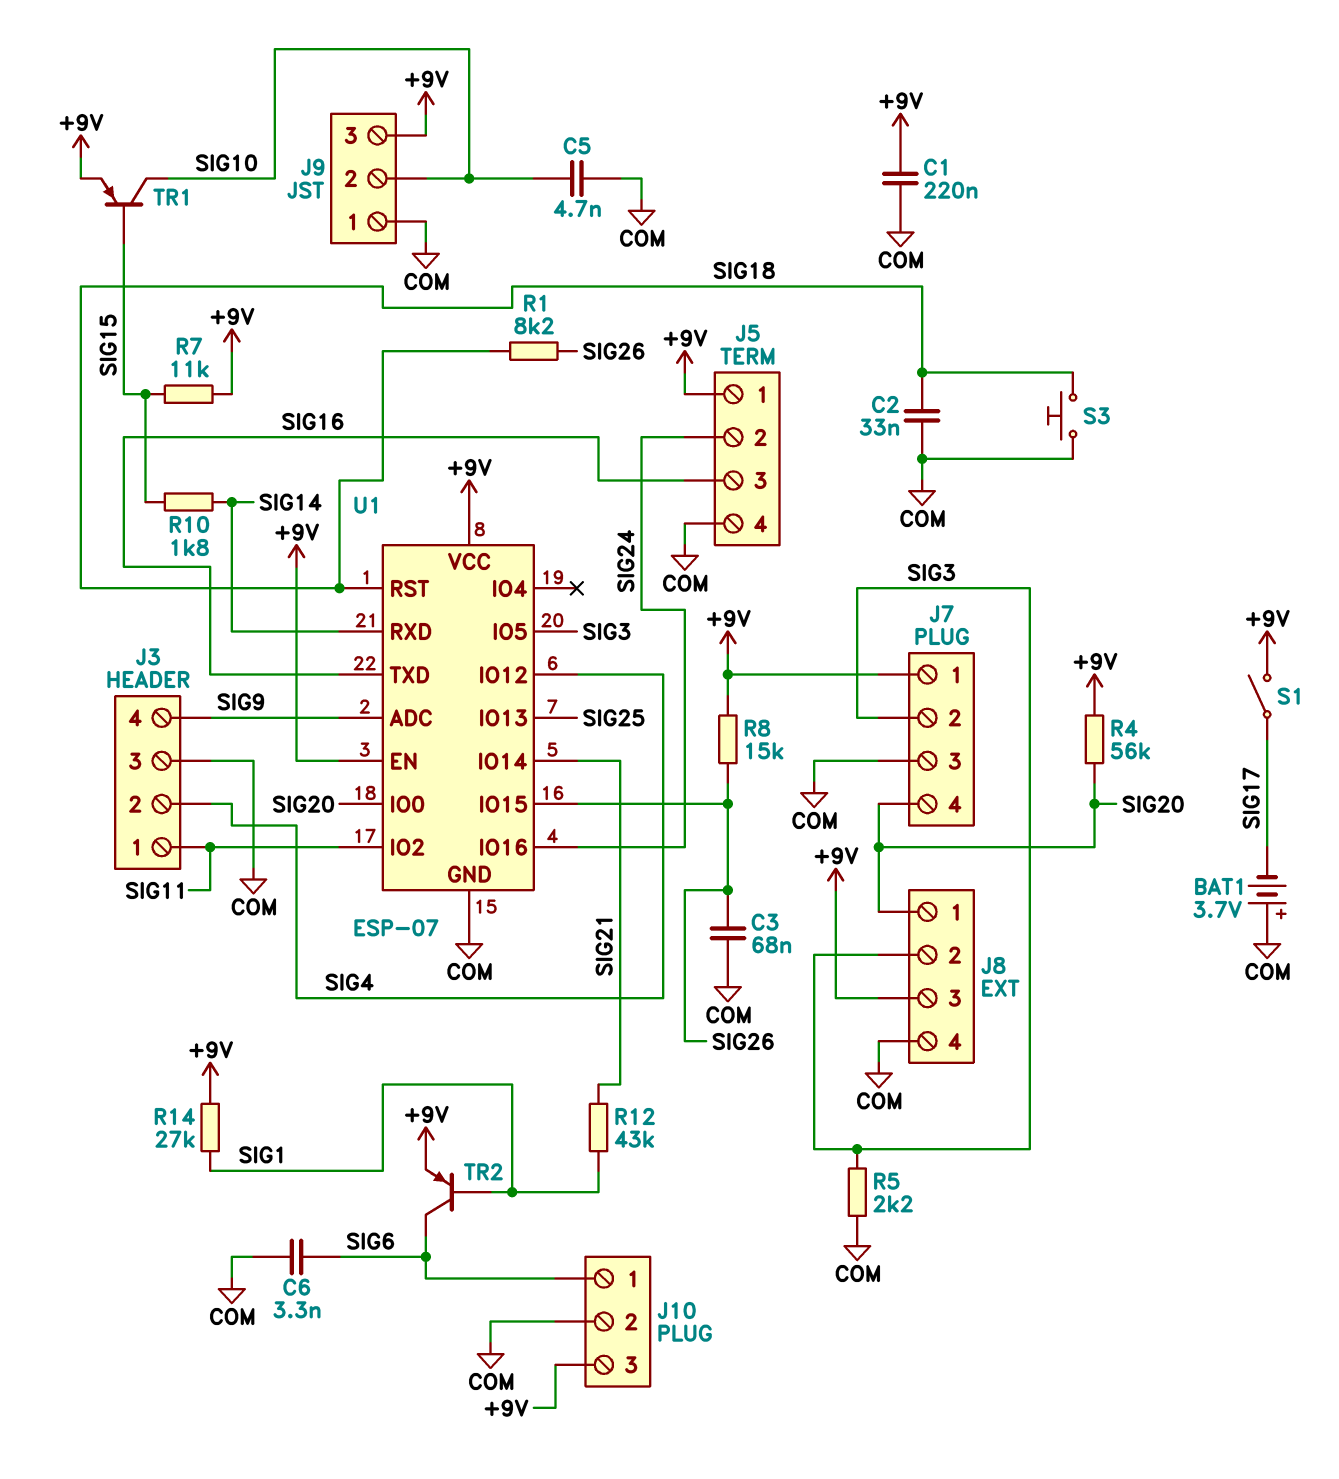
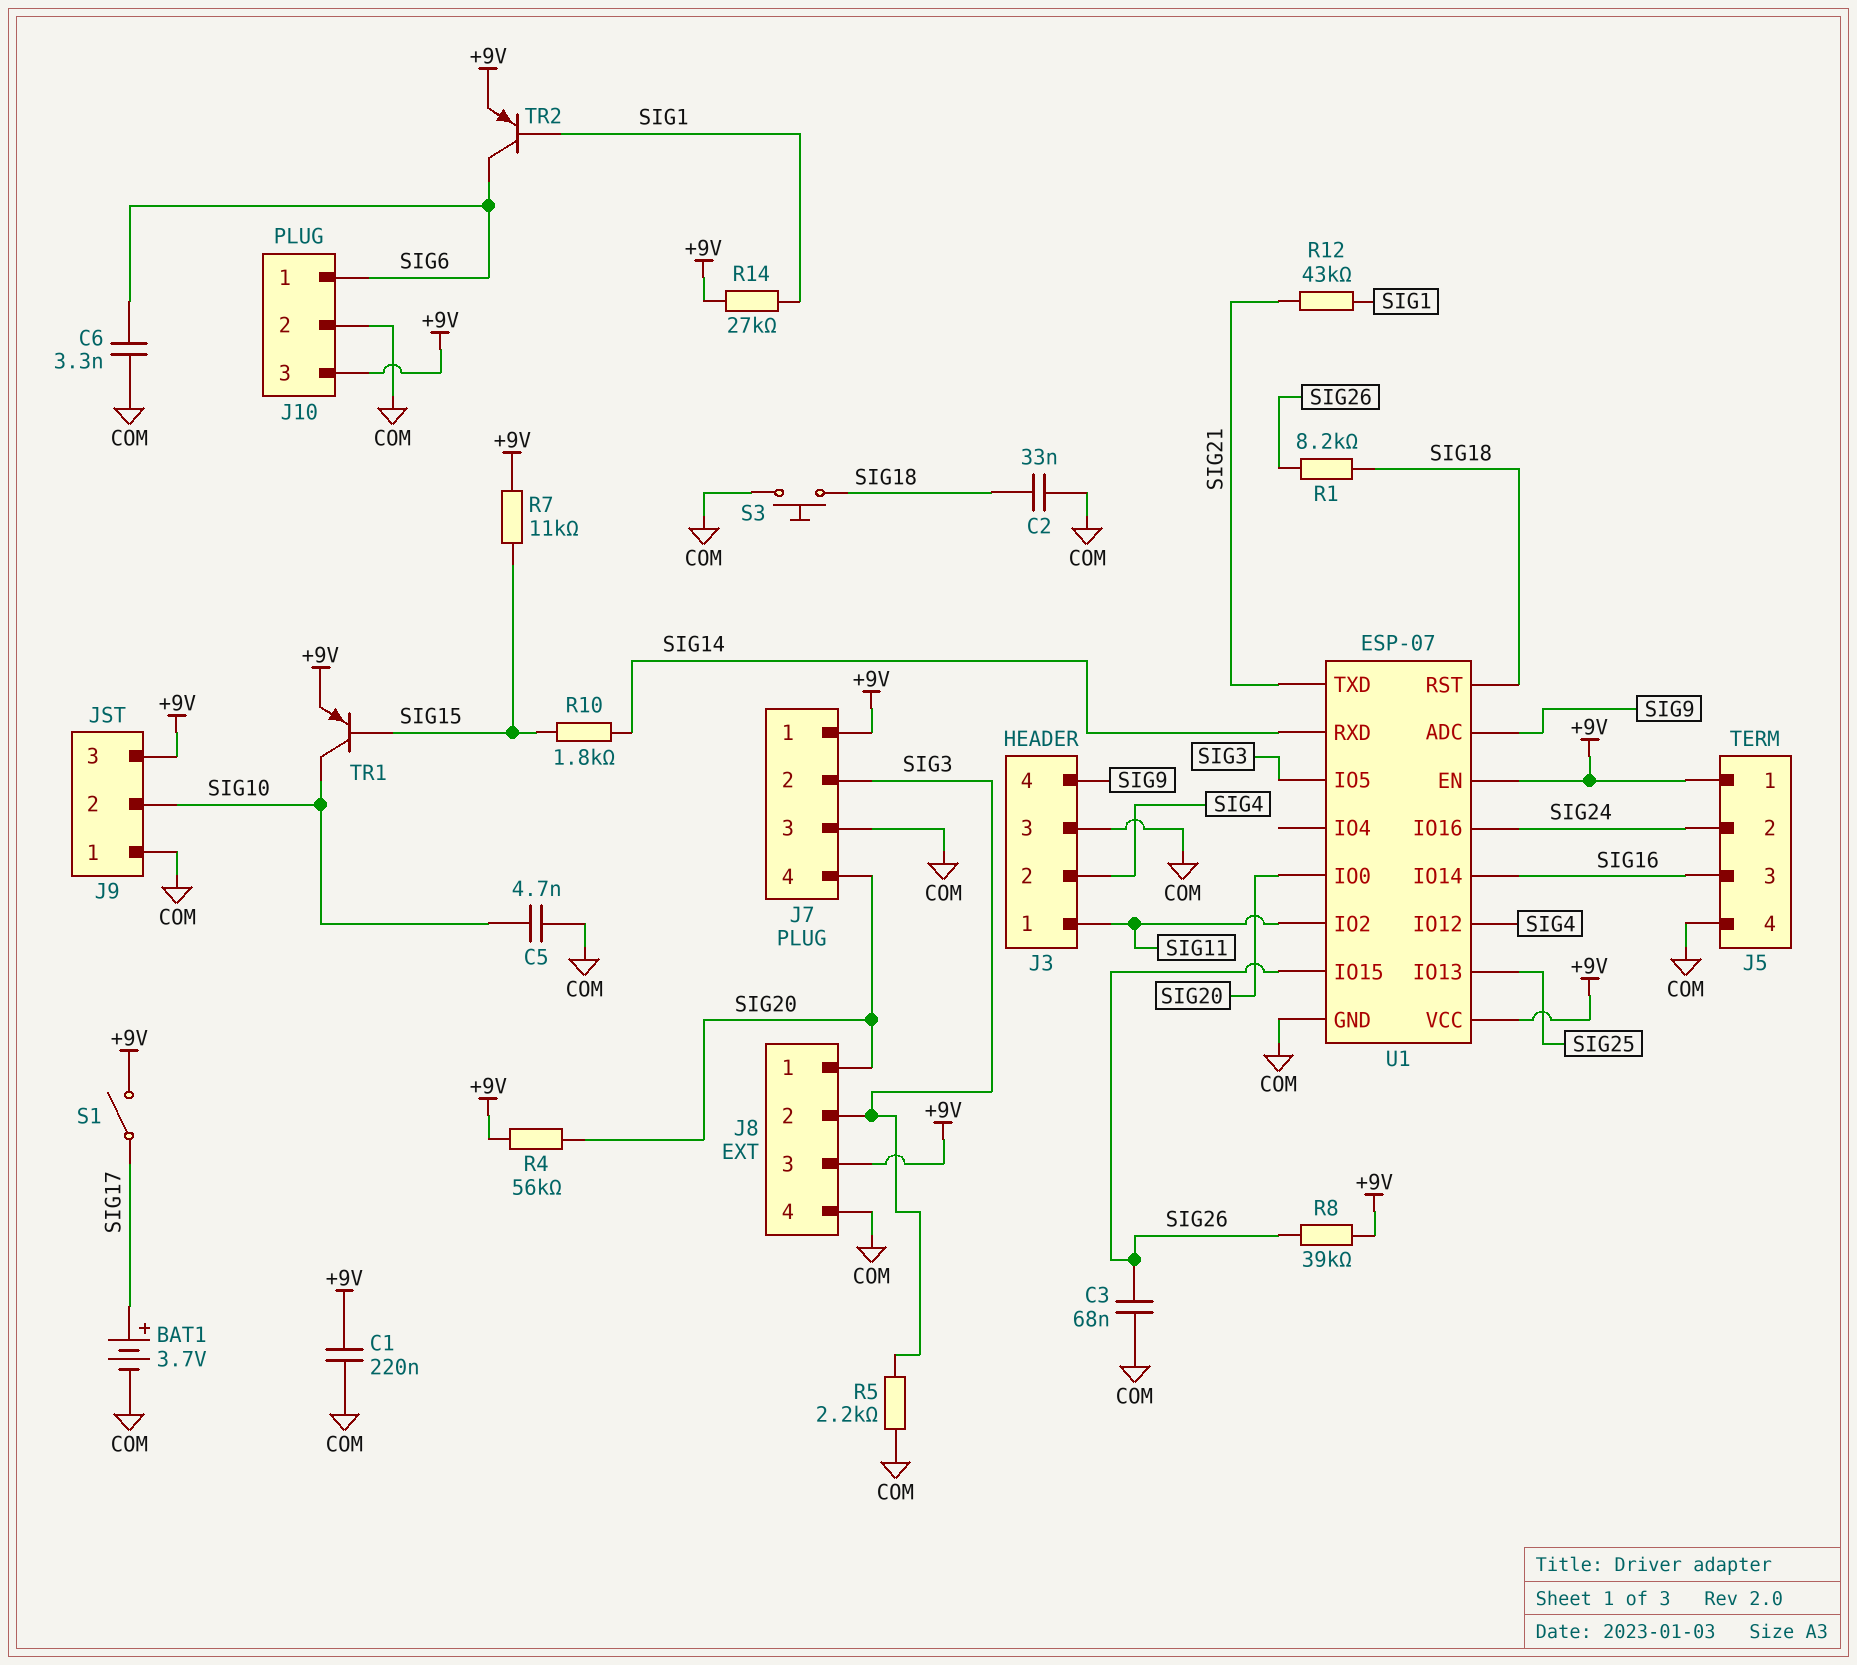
BAT1: 3.7V (plus COM, minus SIG17) -> 3.7V (plus SIG17, minus COM)
R8: 15k (+9V, SIG26) -> 39k (+9V, SIG26)
U1 pin IO14: SIG21 -> SIG16
U1 pin TXD: SIG16 -> SIG21

